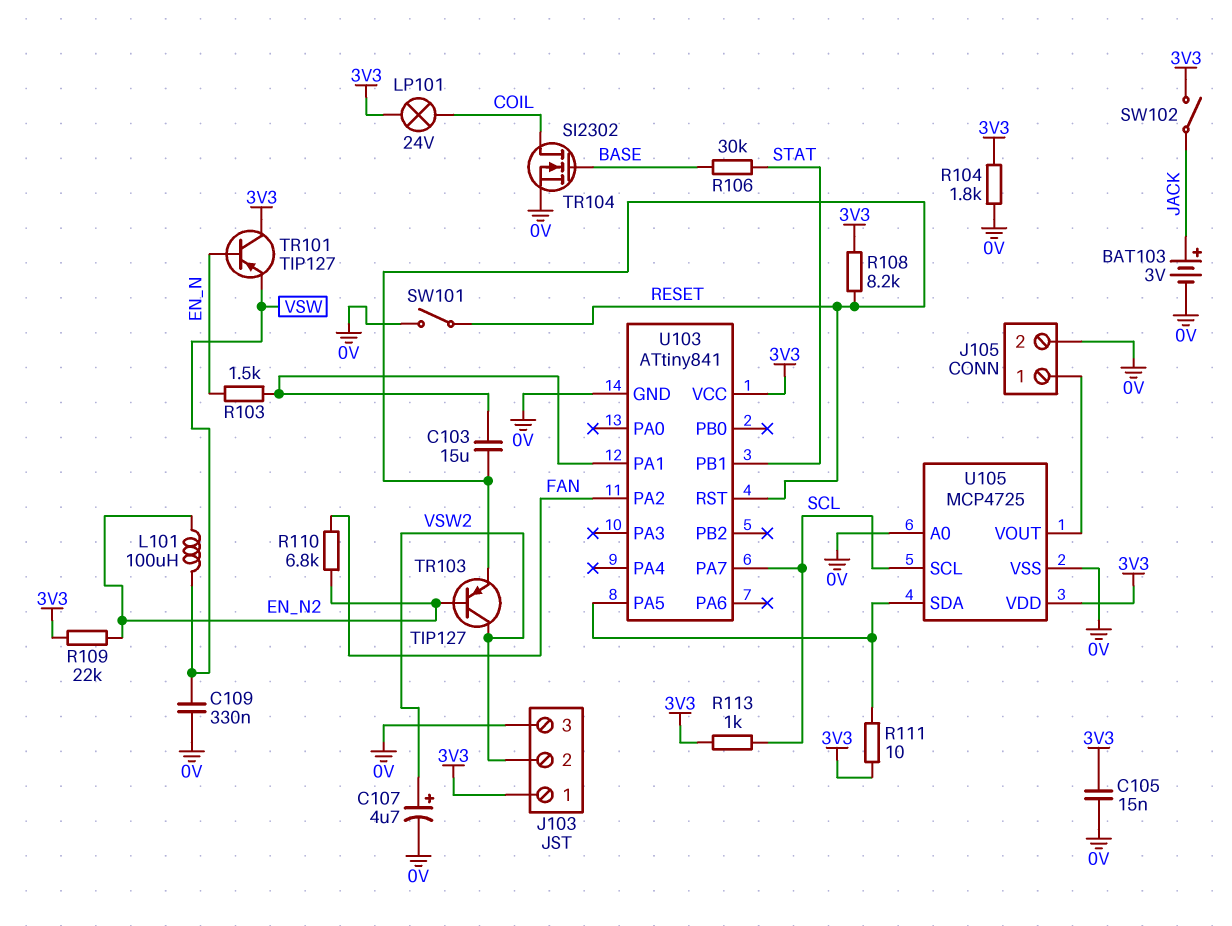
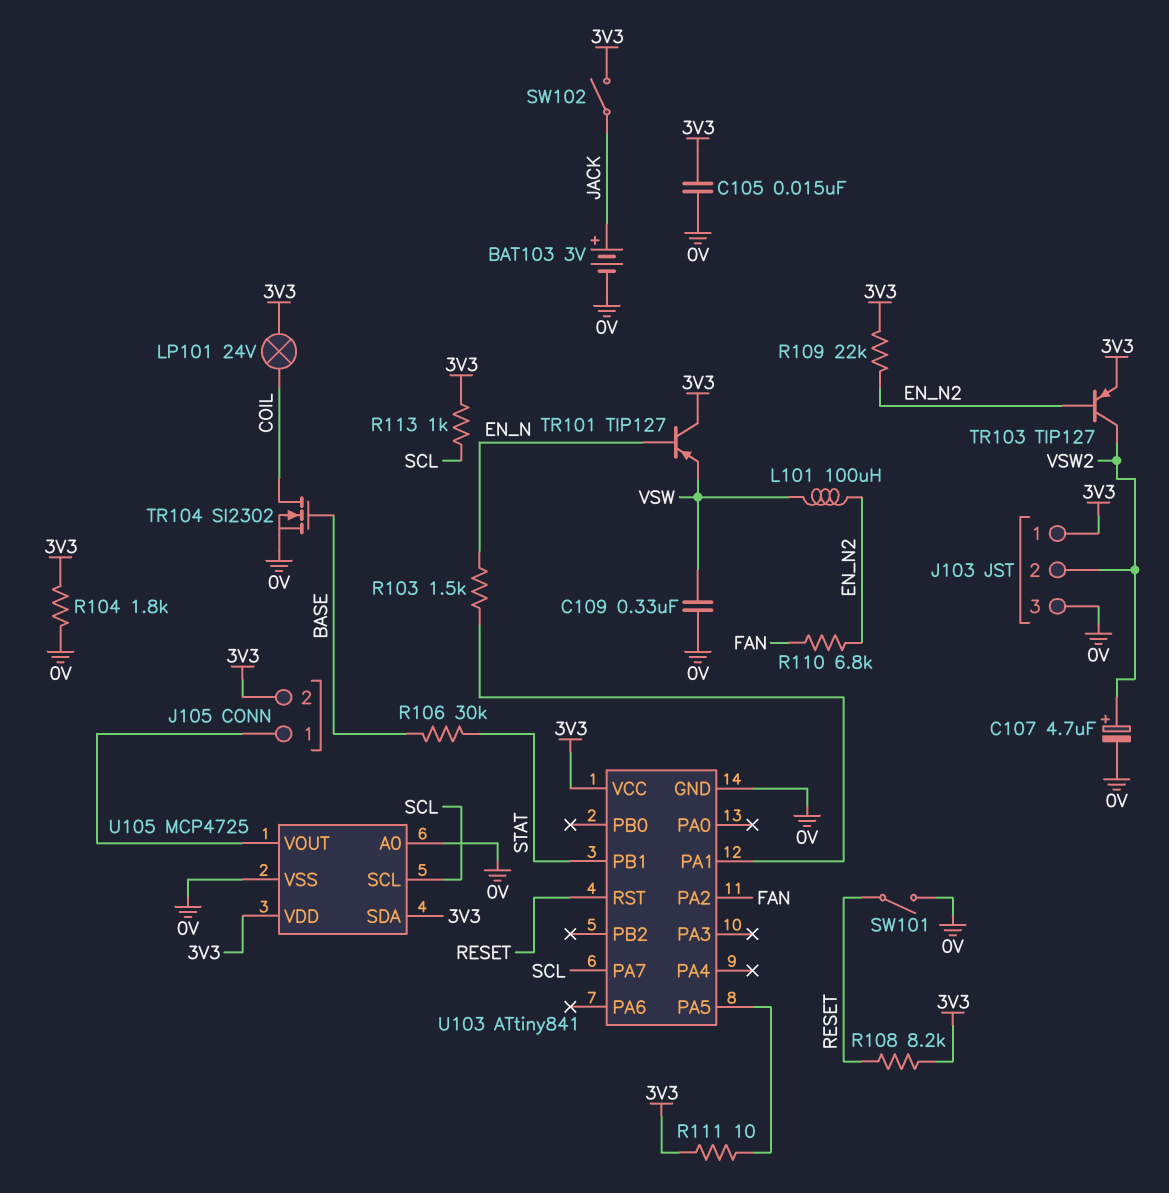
C103: 15uF (RESET, U103/PA1) -> none
J105 pin 2: 0V -> 3V3
TR103: PNP TIP127 (B EN_N2, C VSW2, E RESET) -> PNP TIP127 (B EN_N2, C VSW2, E 3V3)
U105 pin SDA: U103/PA5 -> 3V3

